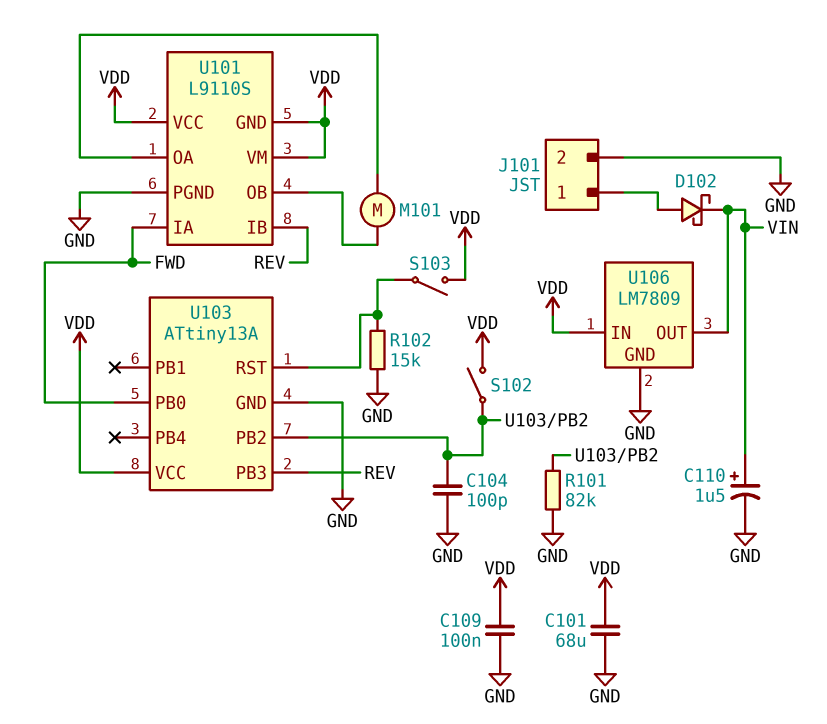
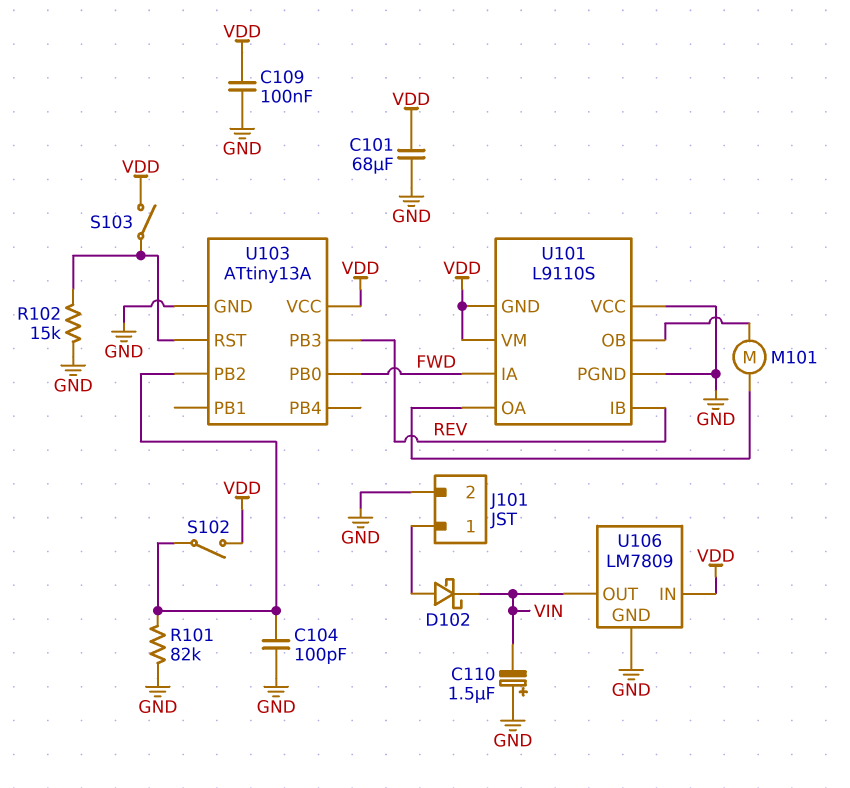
C110: 1.5uF (plus VIN, minus GND) -> 1.5uF (plus GND, minus VIN)
U101 pin VCC: VDD -> GND

